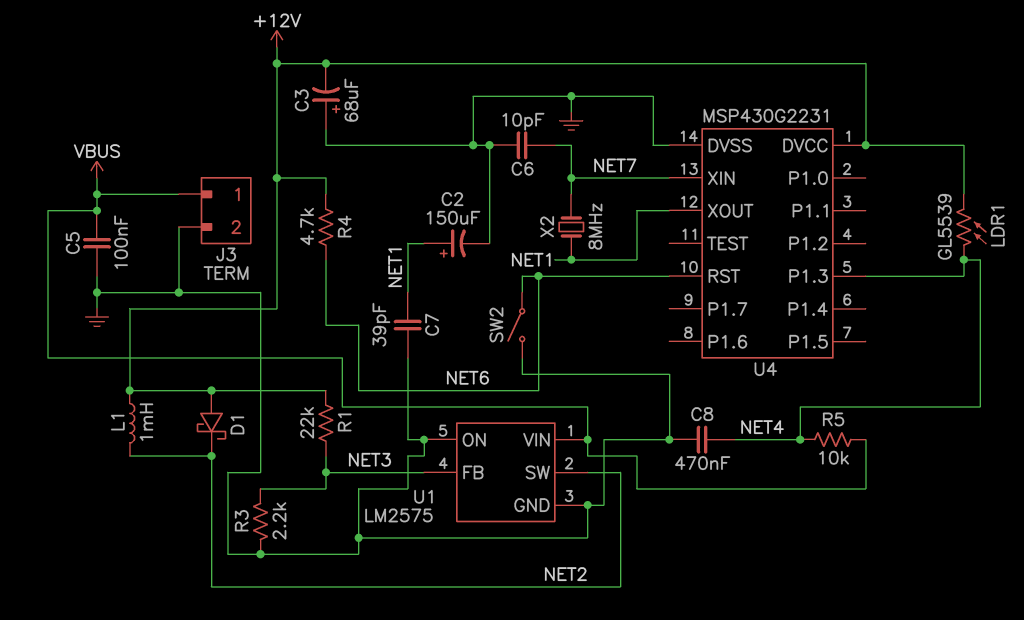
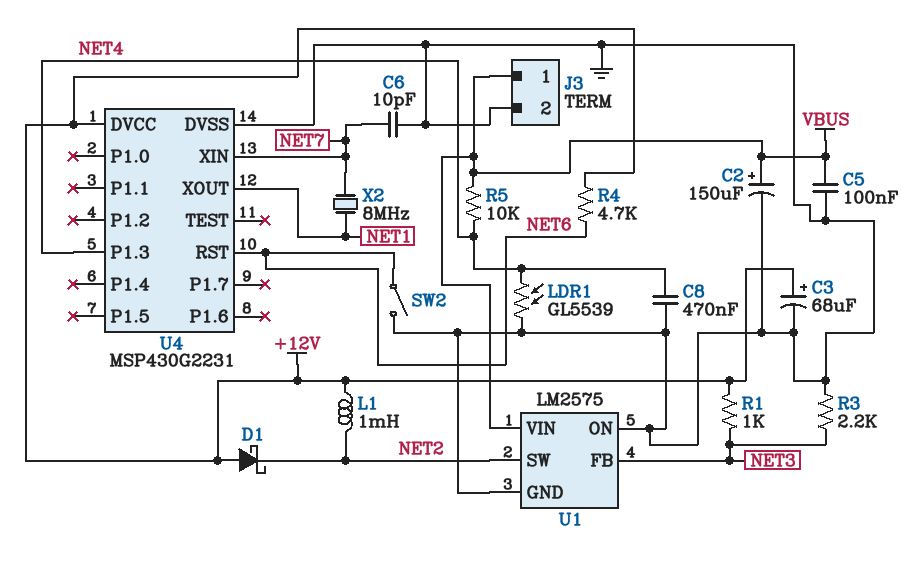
C2: 150uF (plus NET1, minus GND) -> 150uF (plus VBUS, minus GND)
C3: 68uF (plus GND, minus +12V) -> 68uF (plus +12V, minus GND)
C7: 39pF (GND, NET1) -> none
LDR1: GL5539 (+12V, NET4) -> GL5539 (GND, NET4)
R1: 22k (+12V, NET3) -> 1k (+12V, NET3)

